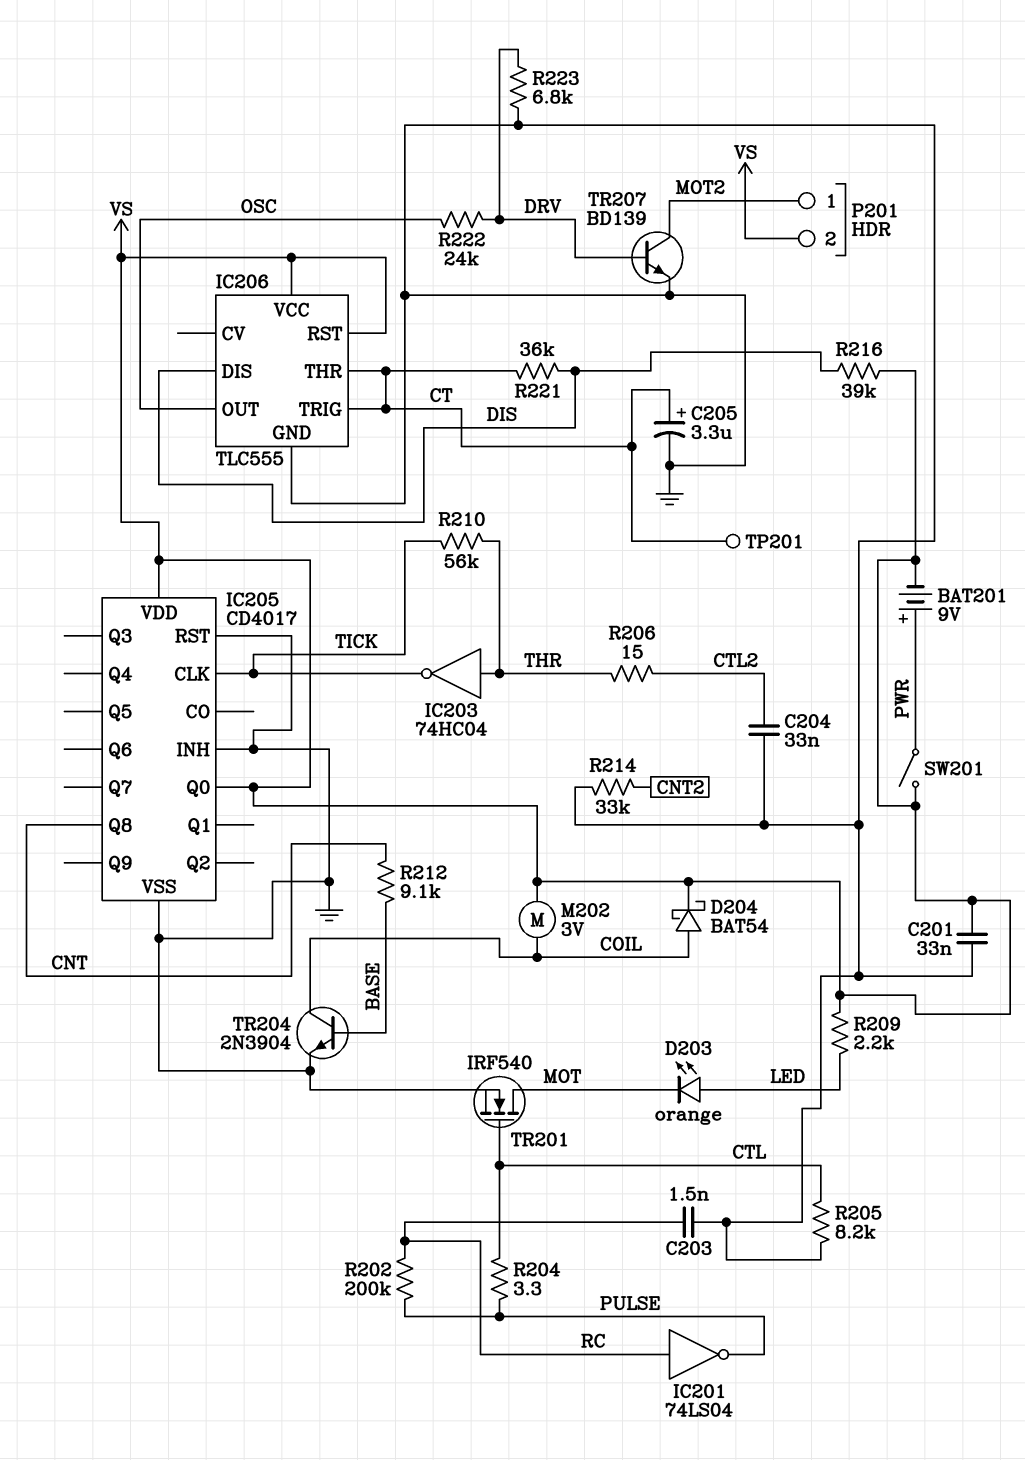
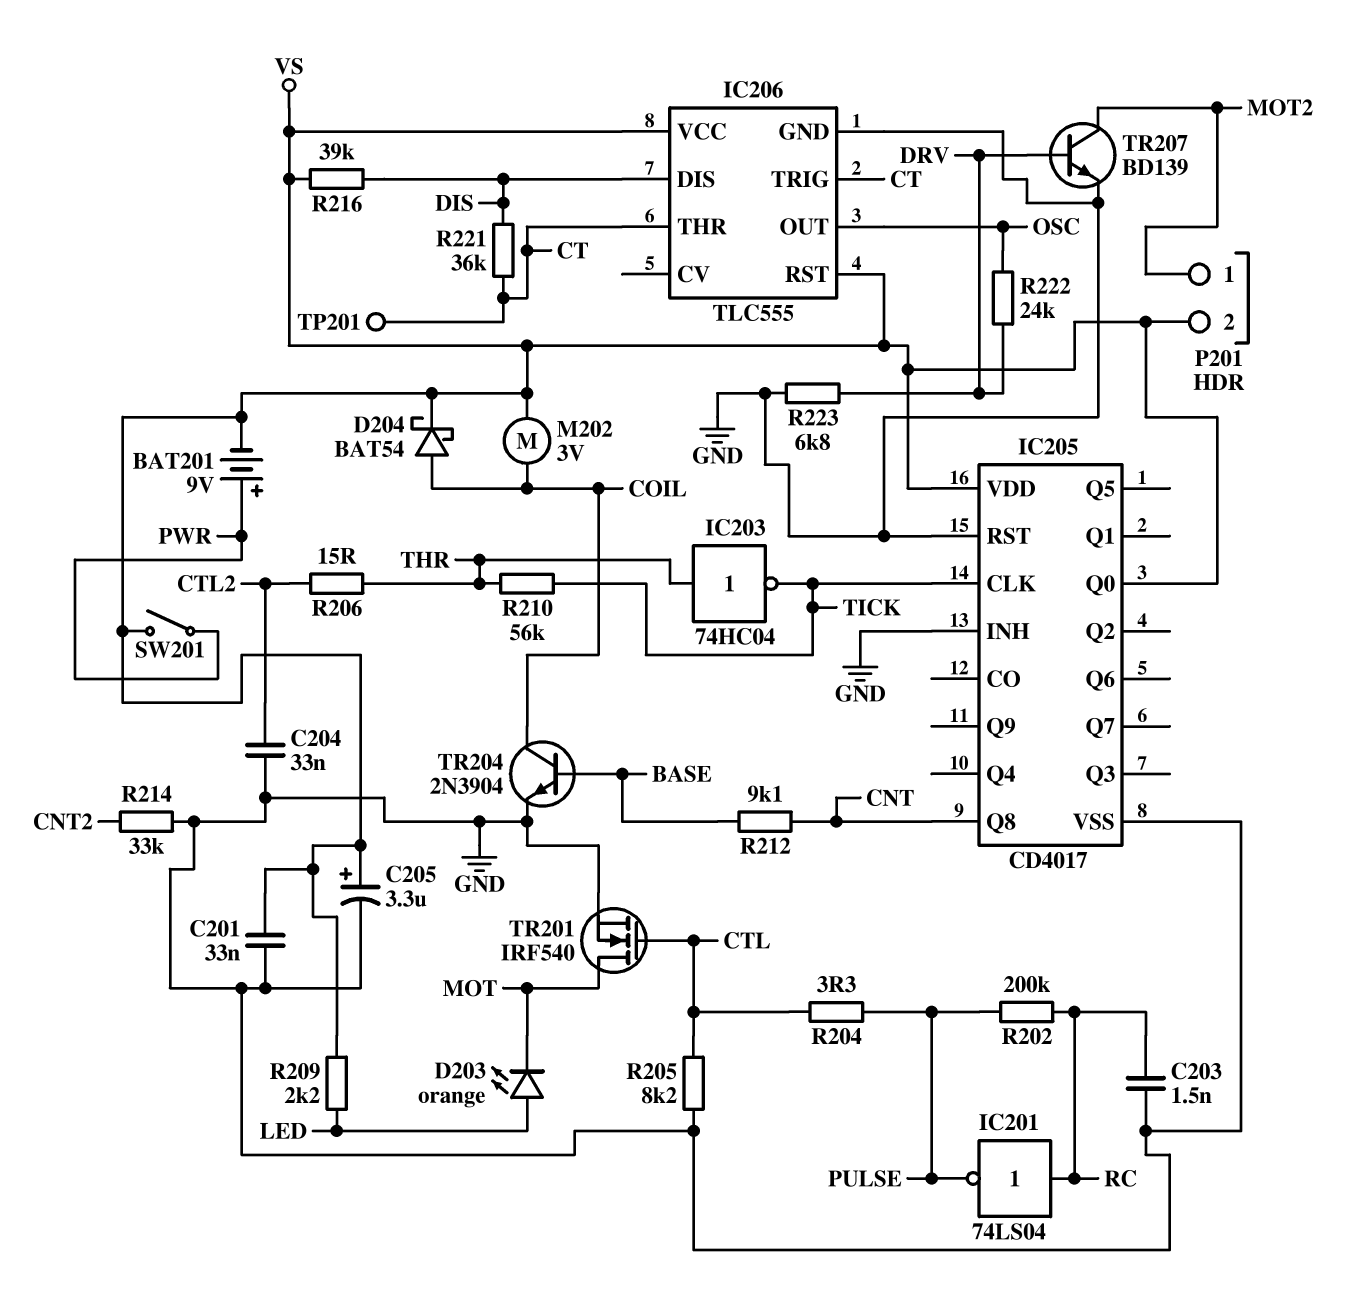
C205: 3.3uF (plus CT, minus GND) -> 3.3uF (plus VS, minus GND)

